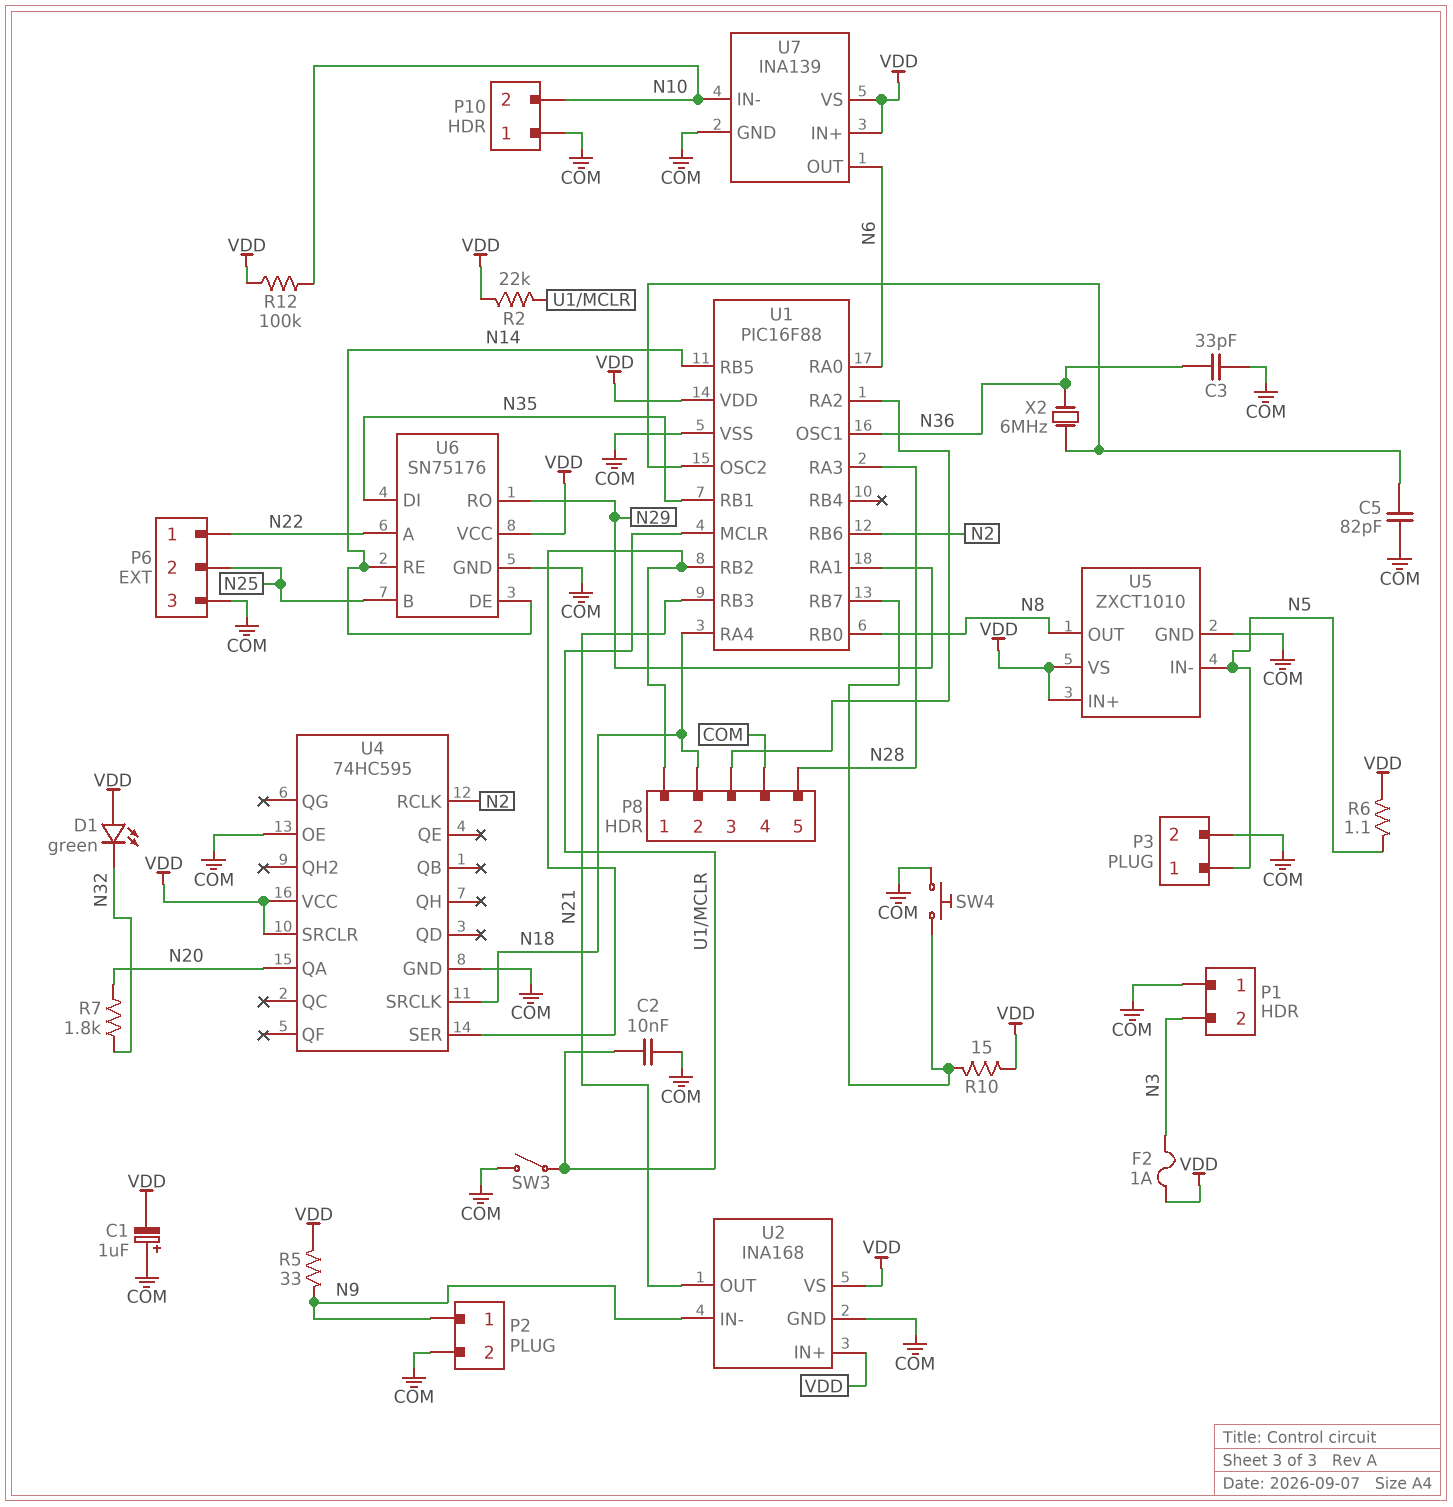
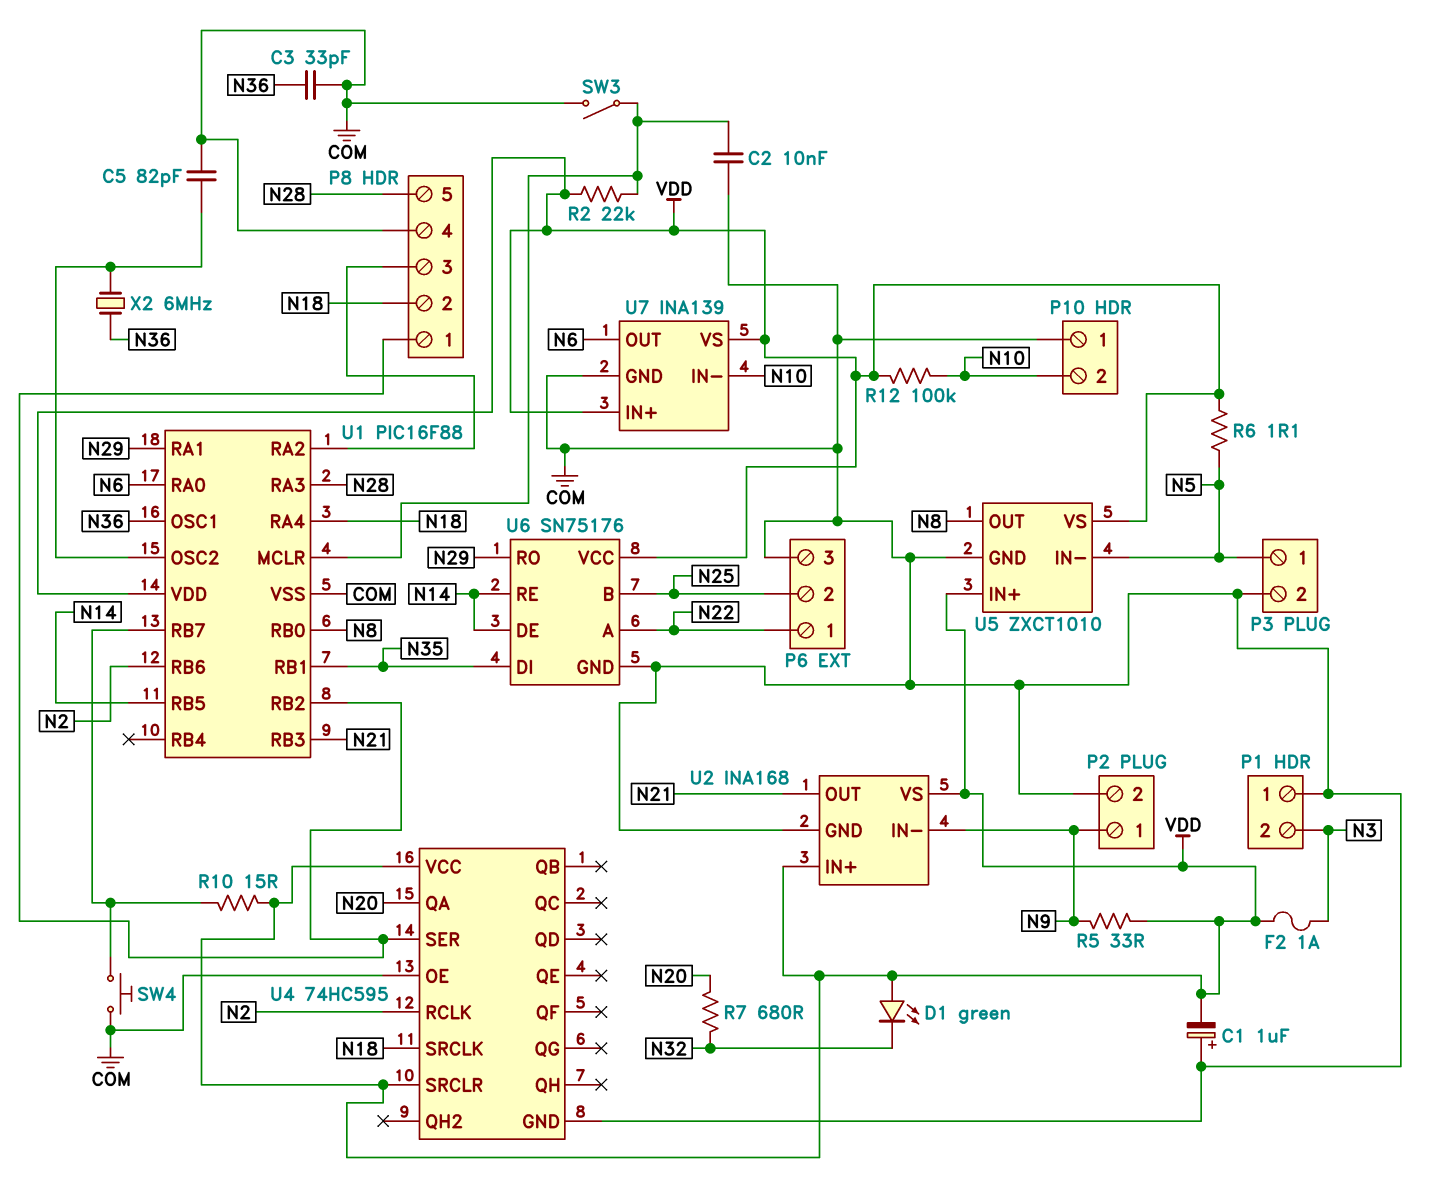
R7: 1.8k (N20, N32) -> 680 (N20, N32)

